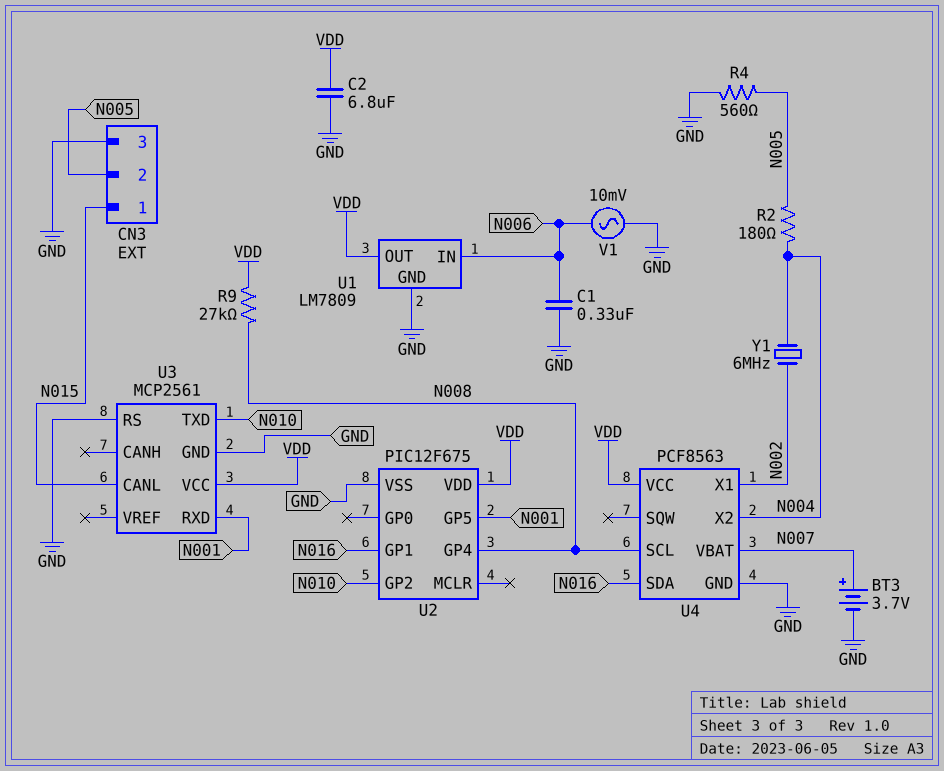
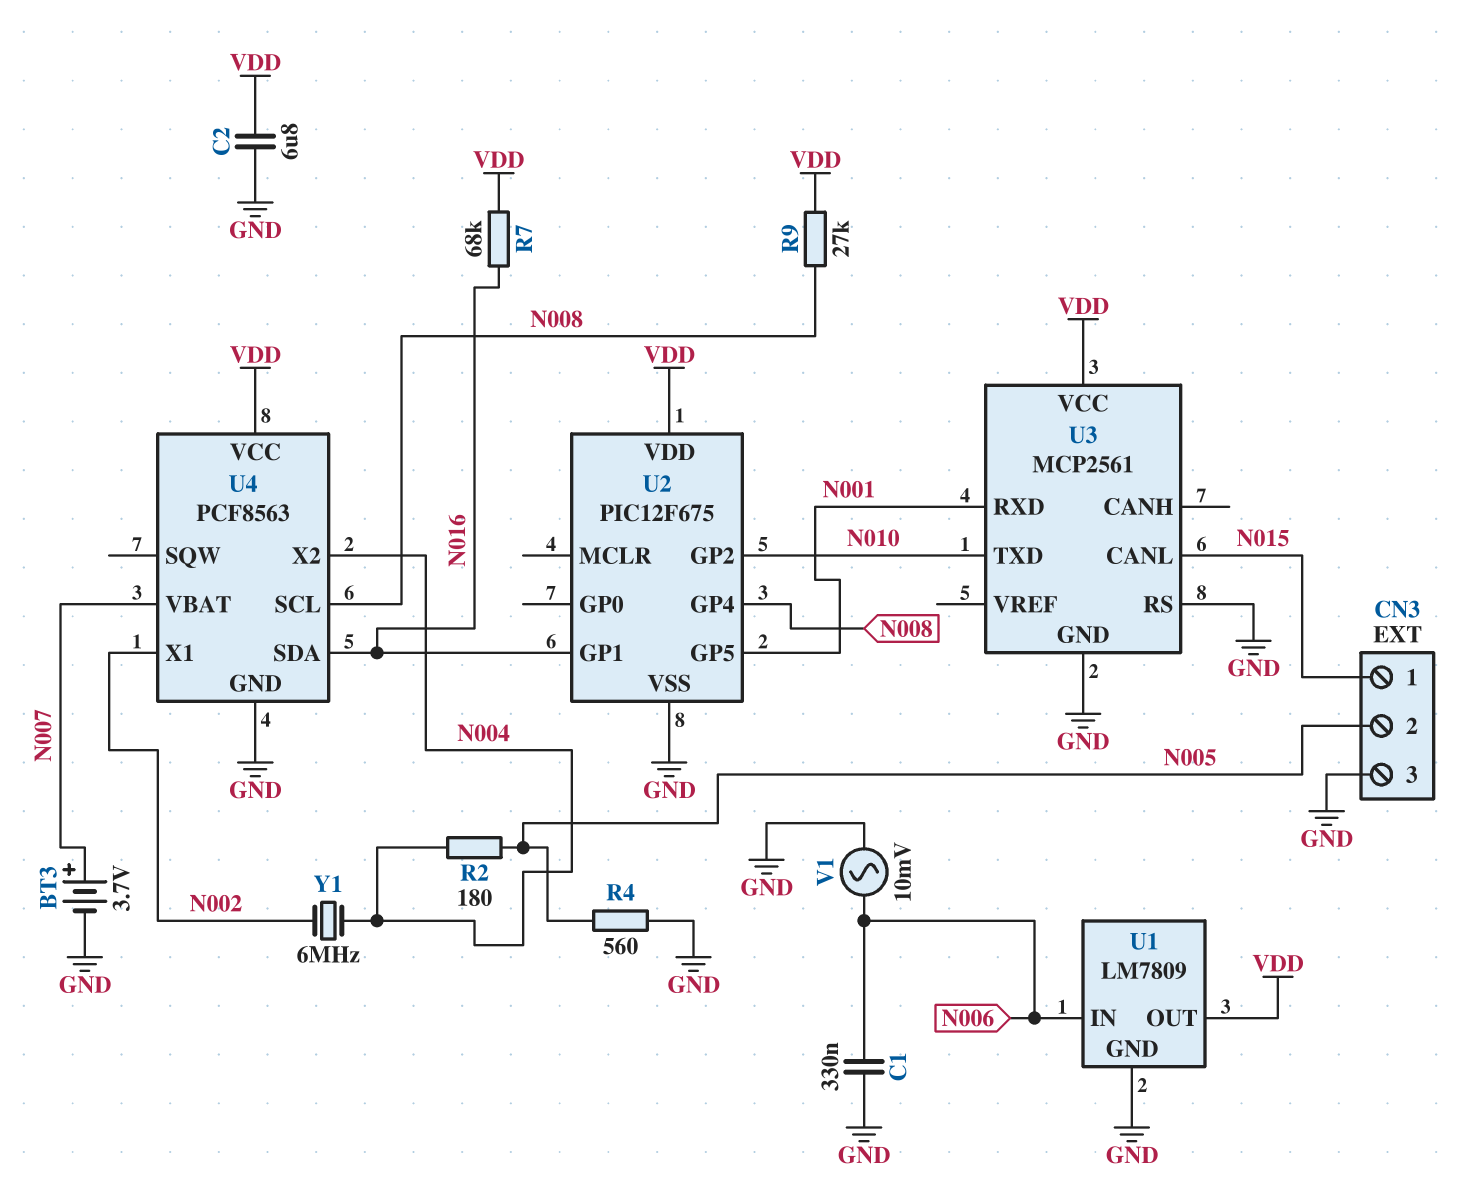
R7: none -> 68k (N016, VDD)

